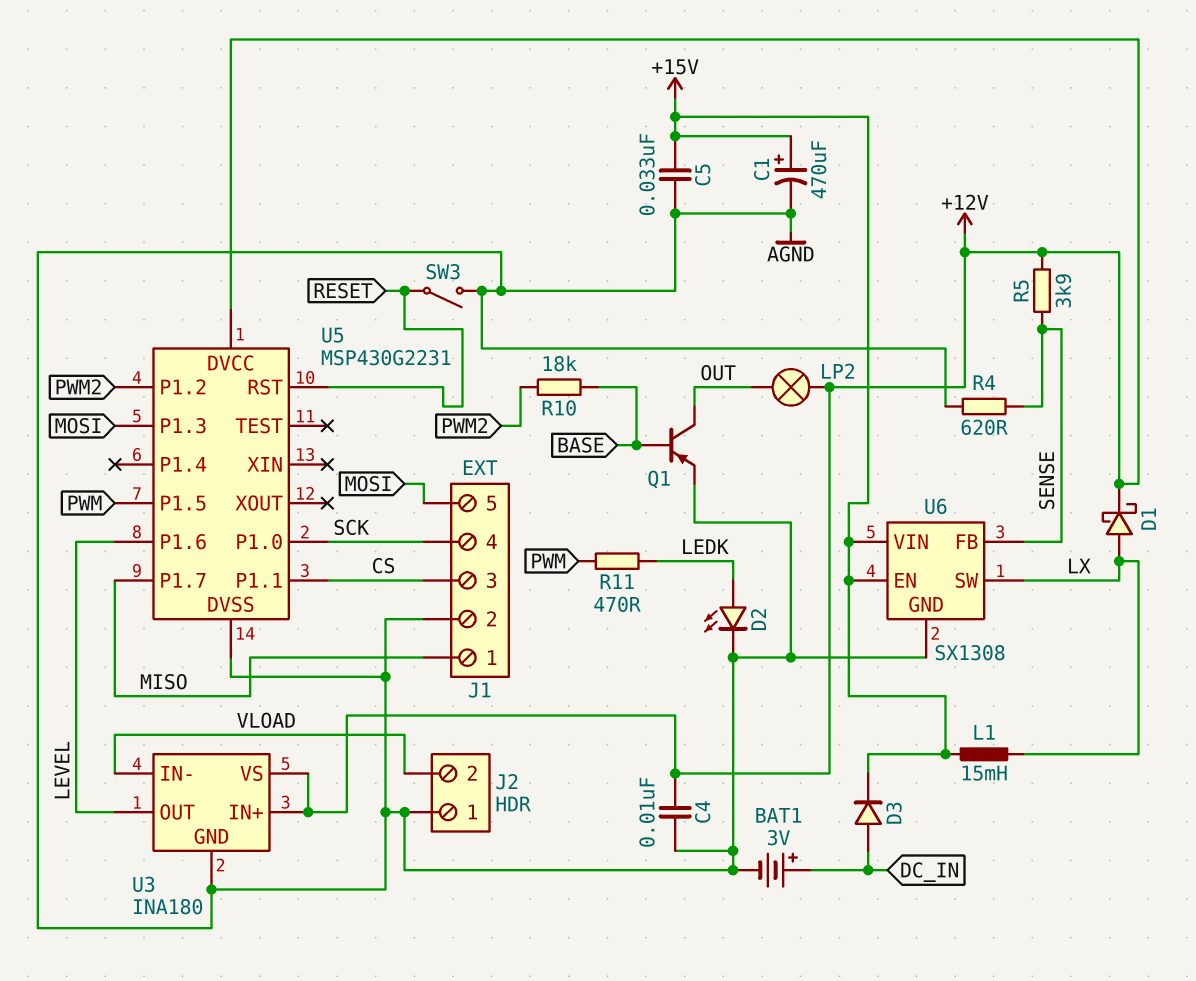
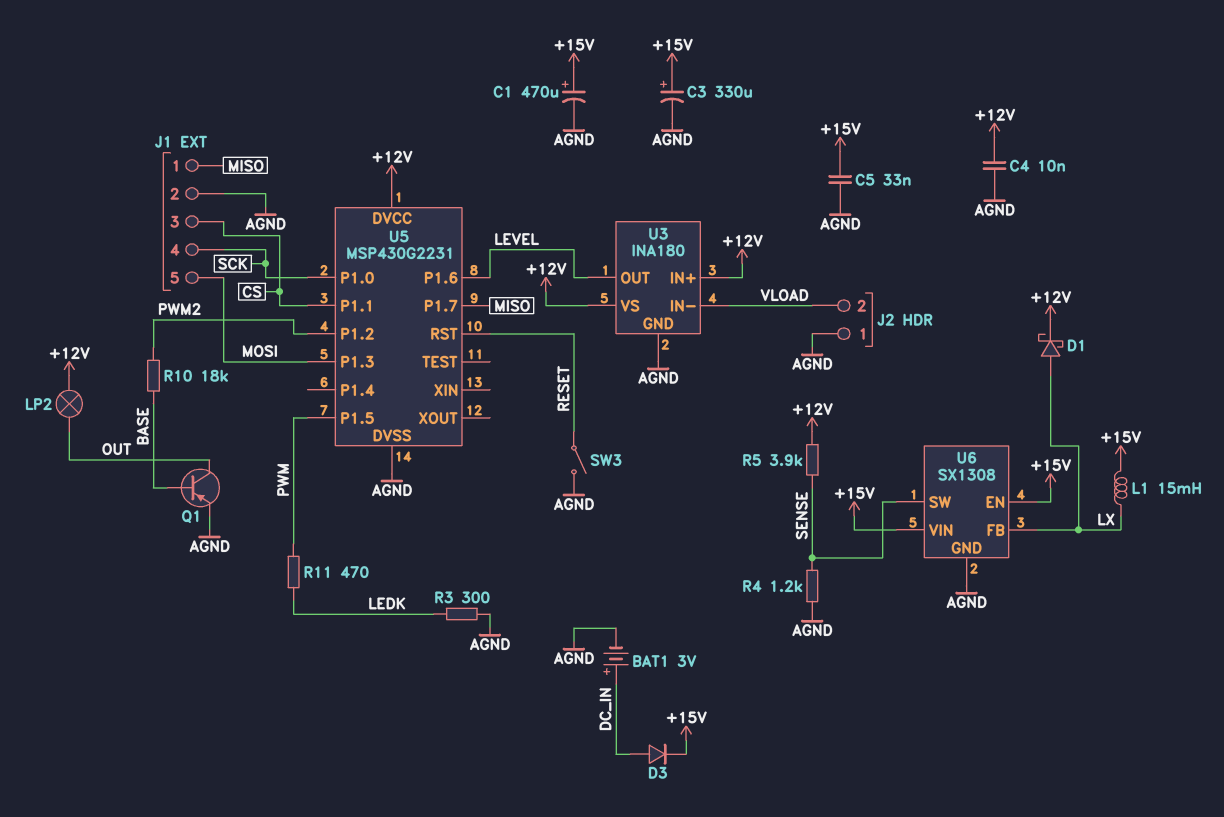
C3: none -> 330uF (plus +15V, minus AGND)
D2: LED (A LEDK, K AGND) -> none
R3: none -> 300 (AGND, LEDK)
R4: 620 (AGND, SENSE) -> 1.2k (AGND, SENSE)
U6 pin FB: SENSE -> LX
U6 pin SW: LX -> SENSE

